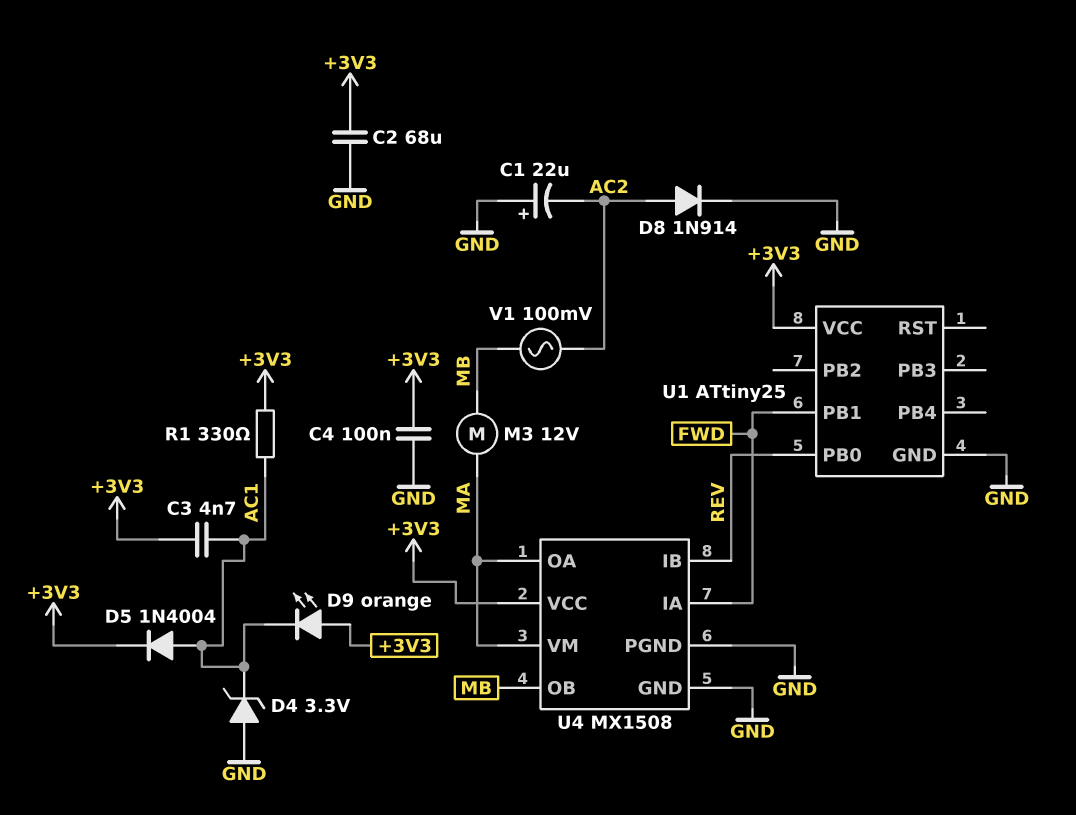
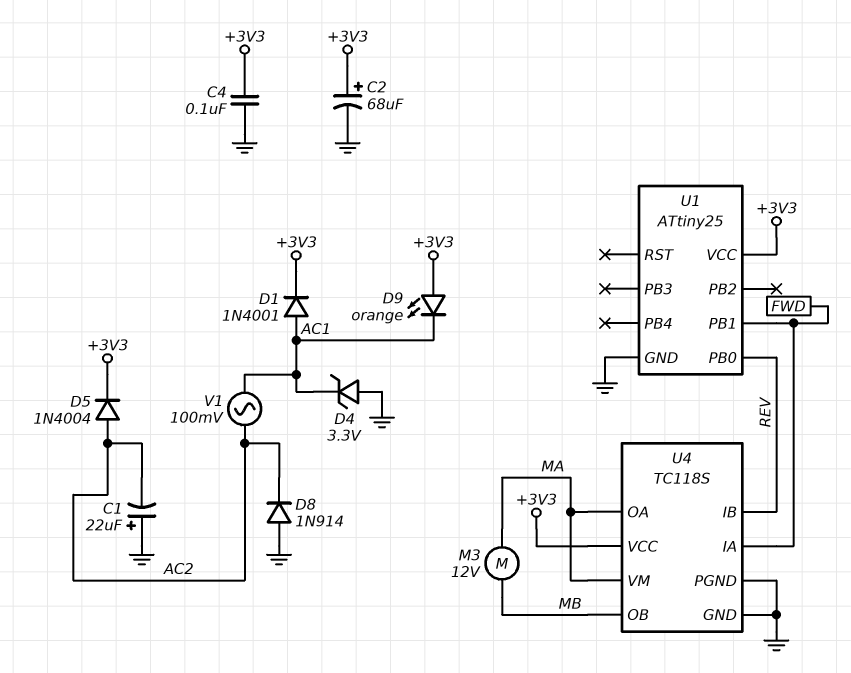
C2: 68uF (+3V3, GND) -> 68uF (plus +3V3, minus GND)
C3: 4.7nF (+3V3, AC1) -> none
D1: none -> diode 1N4001 (A AC1, K +3V3)
D5: diode 1N4004 (A AC1, K +3V3) -> diode 1N4004 (A AC2, K +3V3)
D8: diode 1N914 (A AC2, K GND) -> diode 1N914 (A GND, K AC2)
R1: 330 (+3V3, AC1) -> none
U4: MX1508 -> TC118S
V1: AC 100mV (AC2, MB) -> AC 100mV (AC1, AC2)

